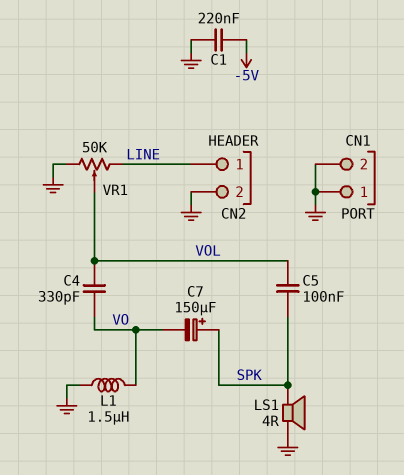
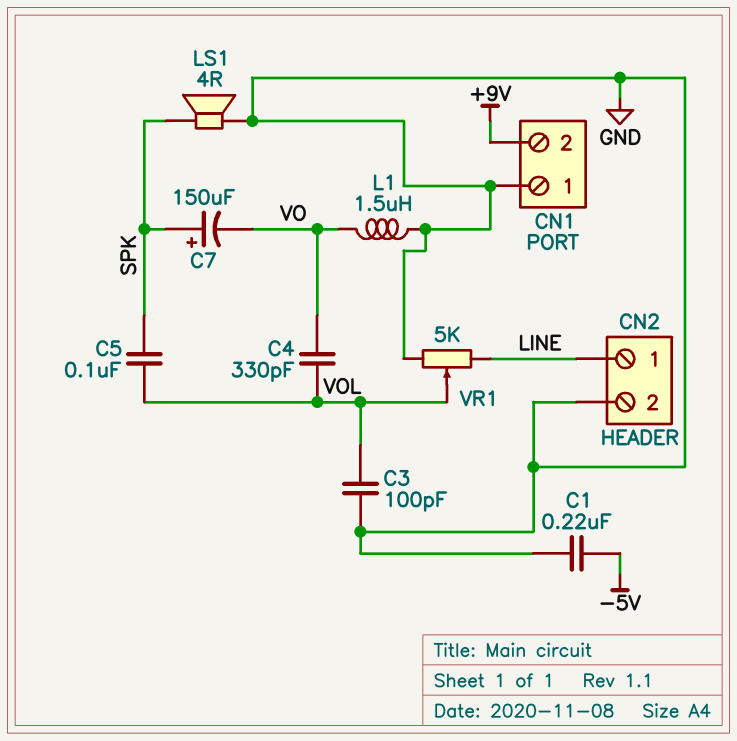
C3: none -> 100pF (GND, VOL)
CN1 pin 2: GND -> +9V
VR1: 50k (GND, LINE, wiper VOL) -> 5k (GND, LINE, wiper VOL)

